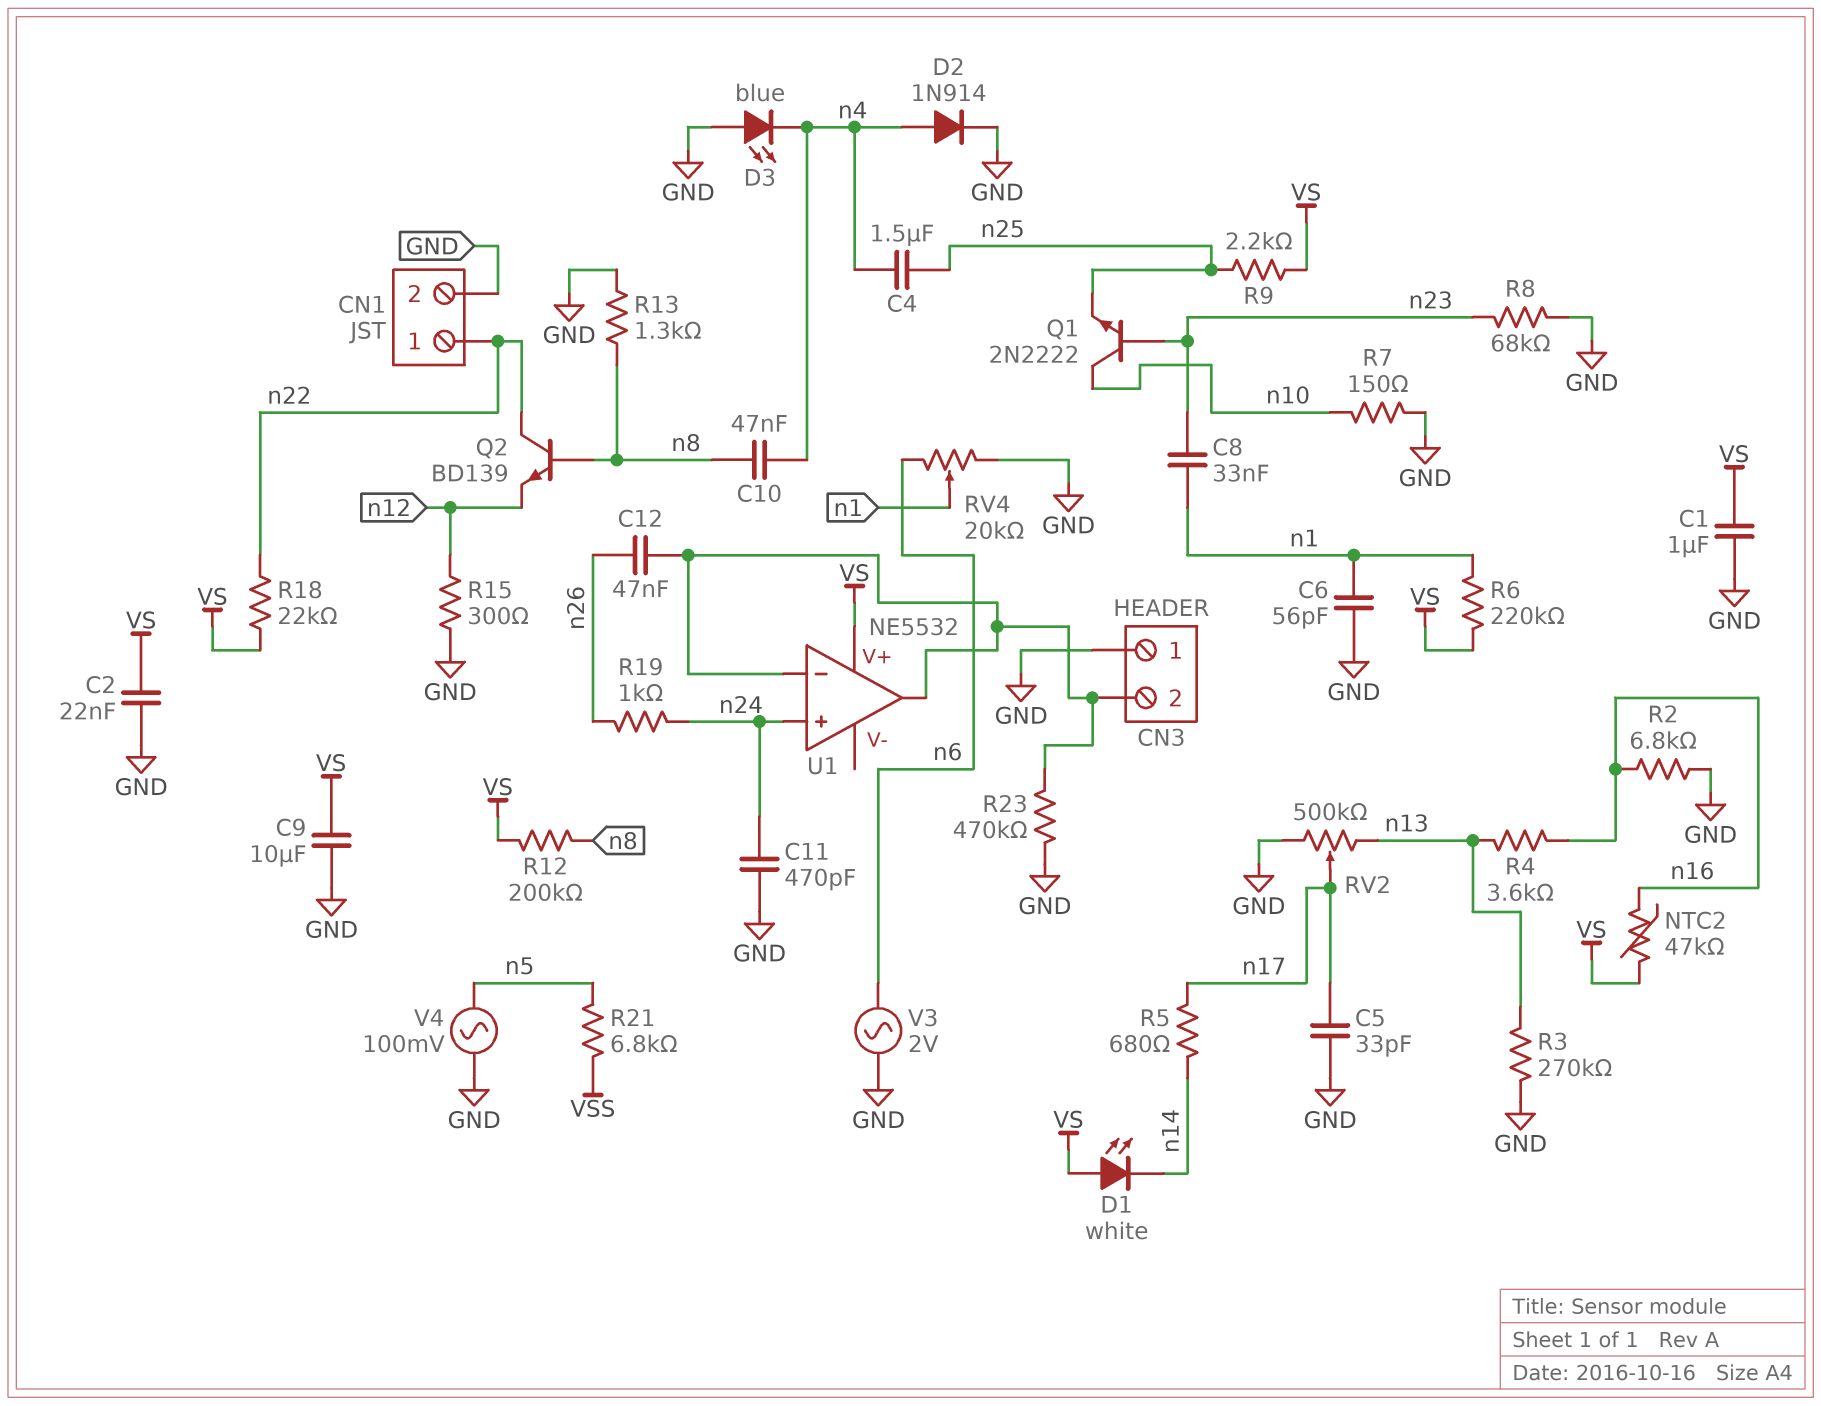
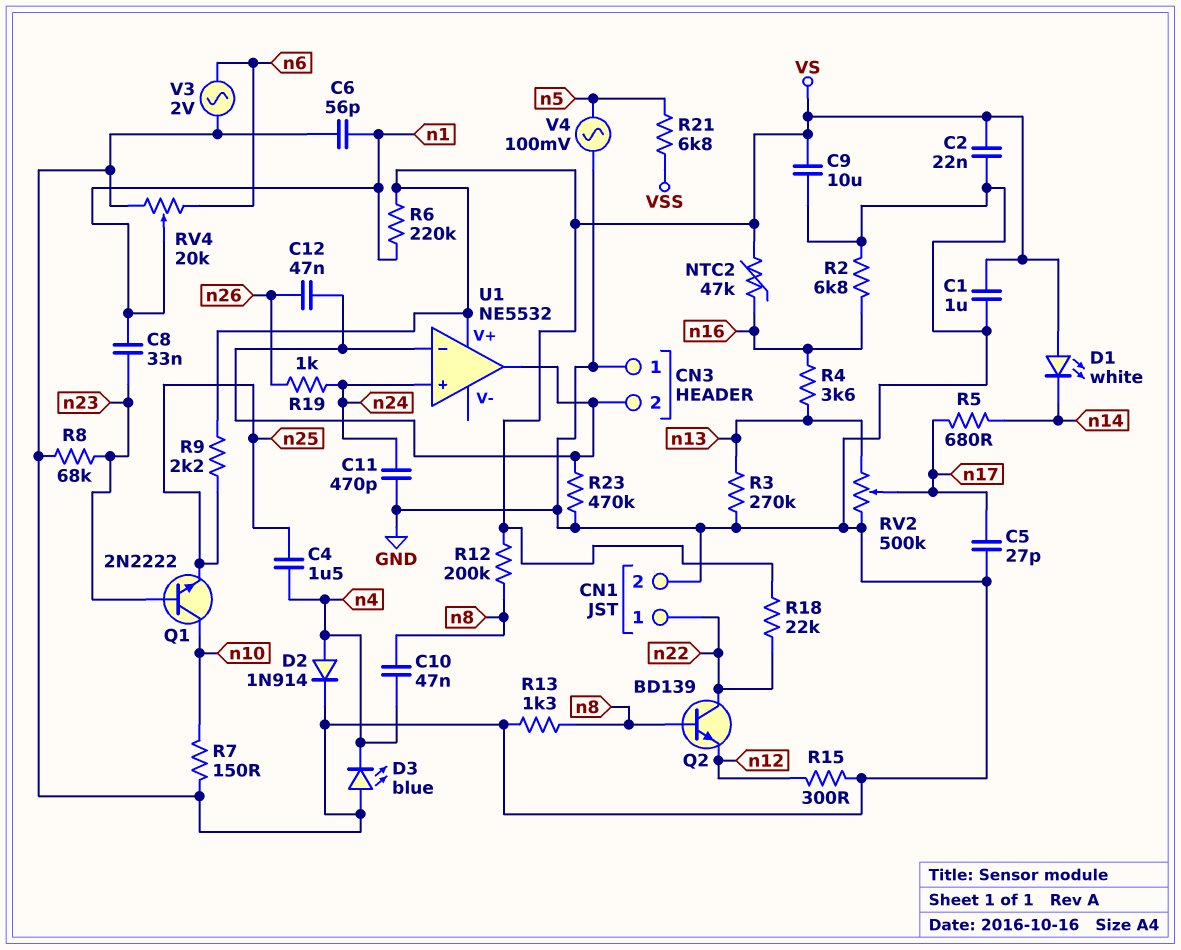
C5: 33pF (GND, n17) -> 27pF (GND, n17)

